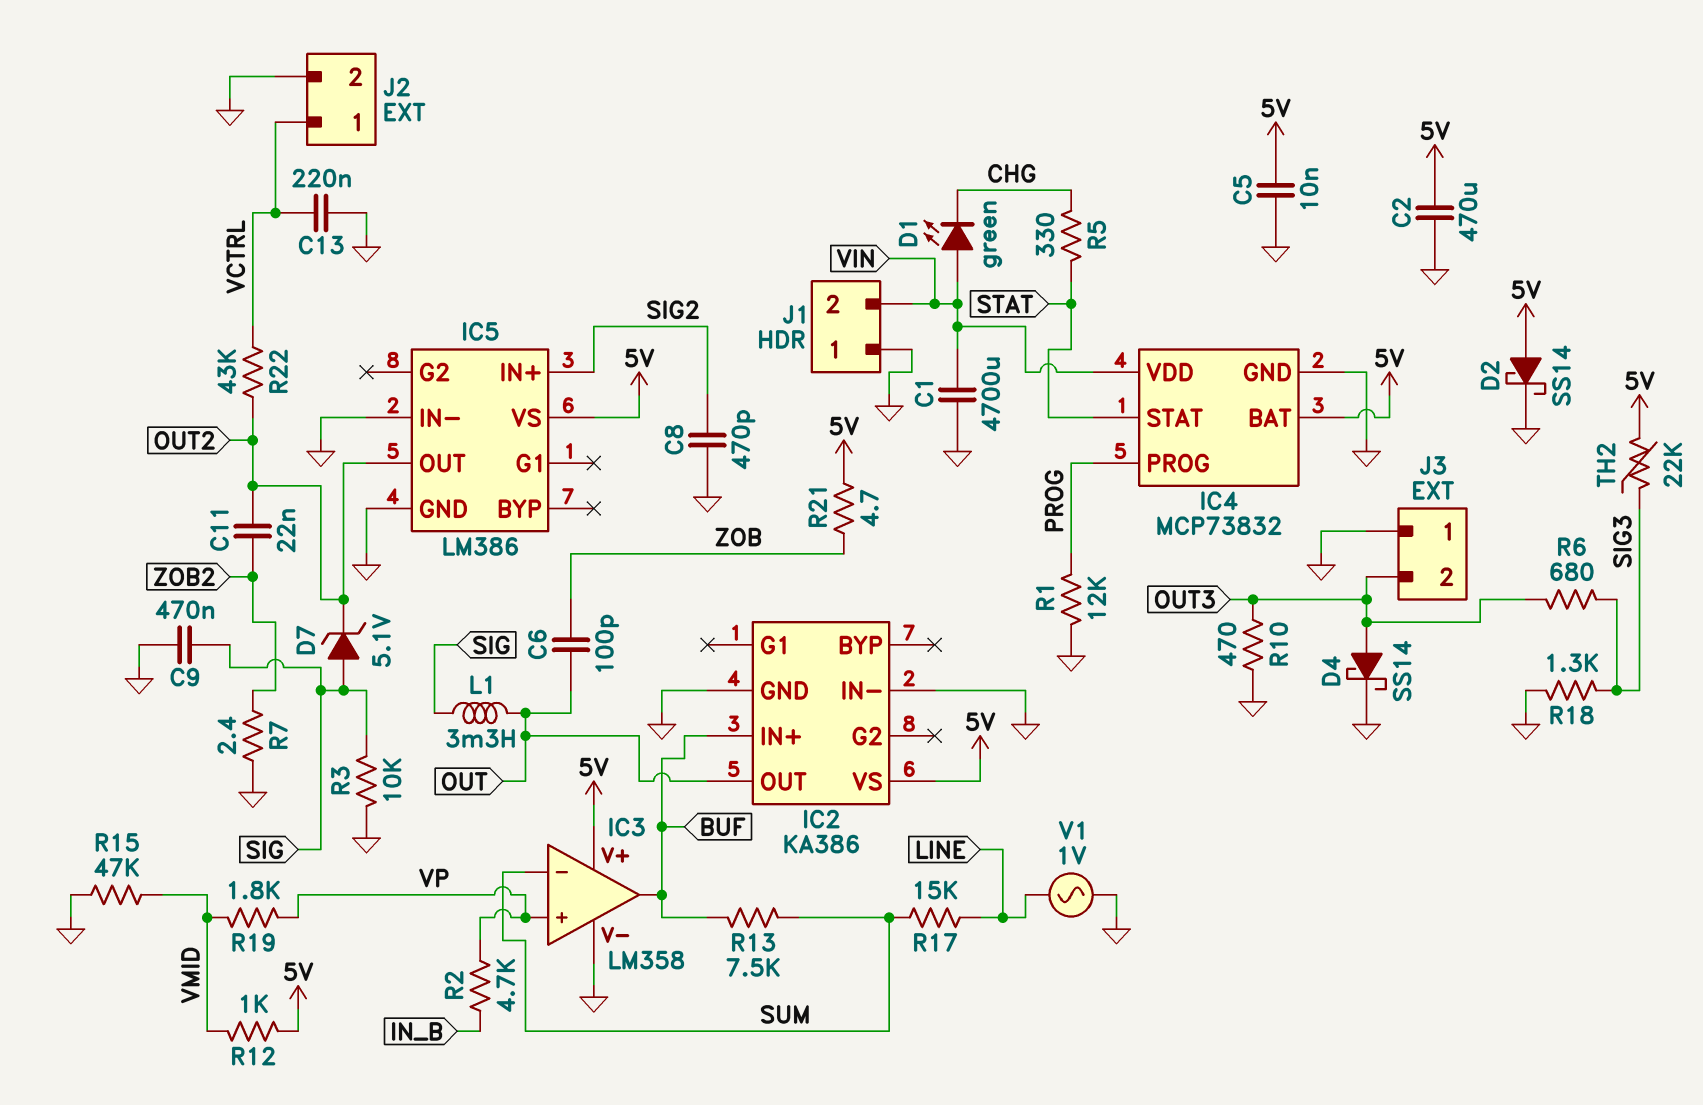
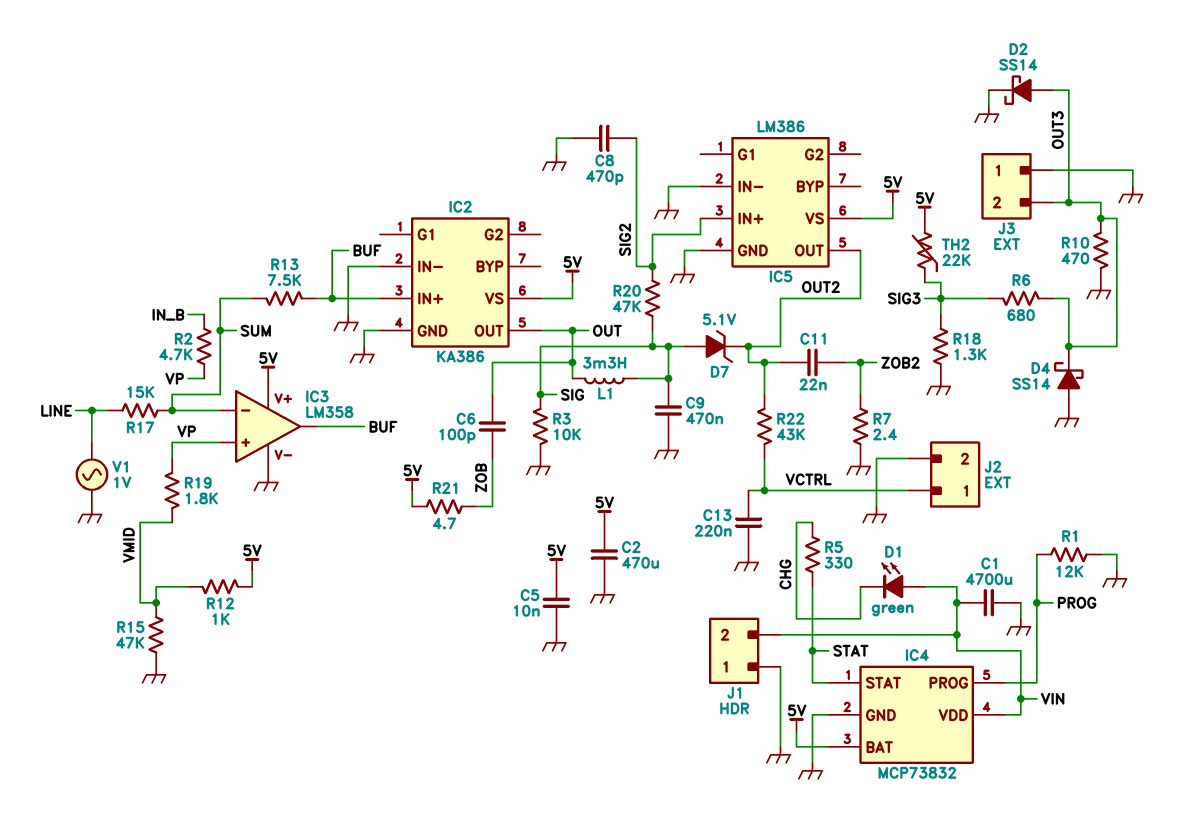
D2: schottky SS14 (A 5V, K GND) -> schottky SS14 (A OUT3, K GND)
D4: schottky SS14 (A OUT3, K GND) -> schottky SS14 (A GND, K OUT3)
R20: none -> 47k (SIG, SIG2)

